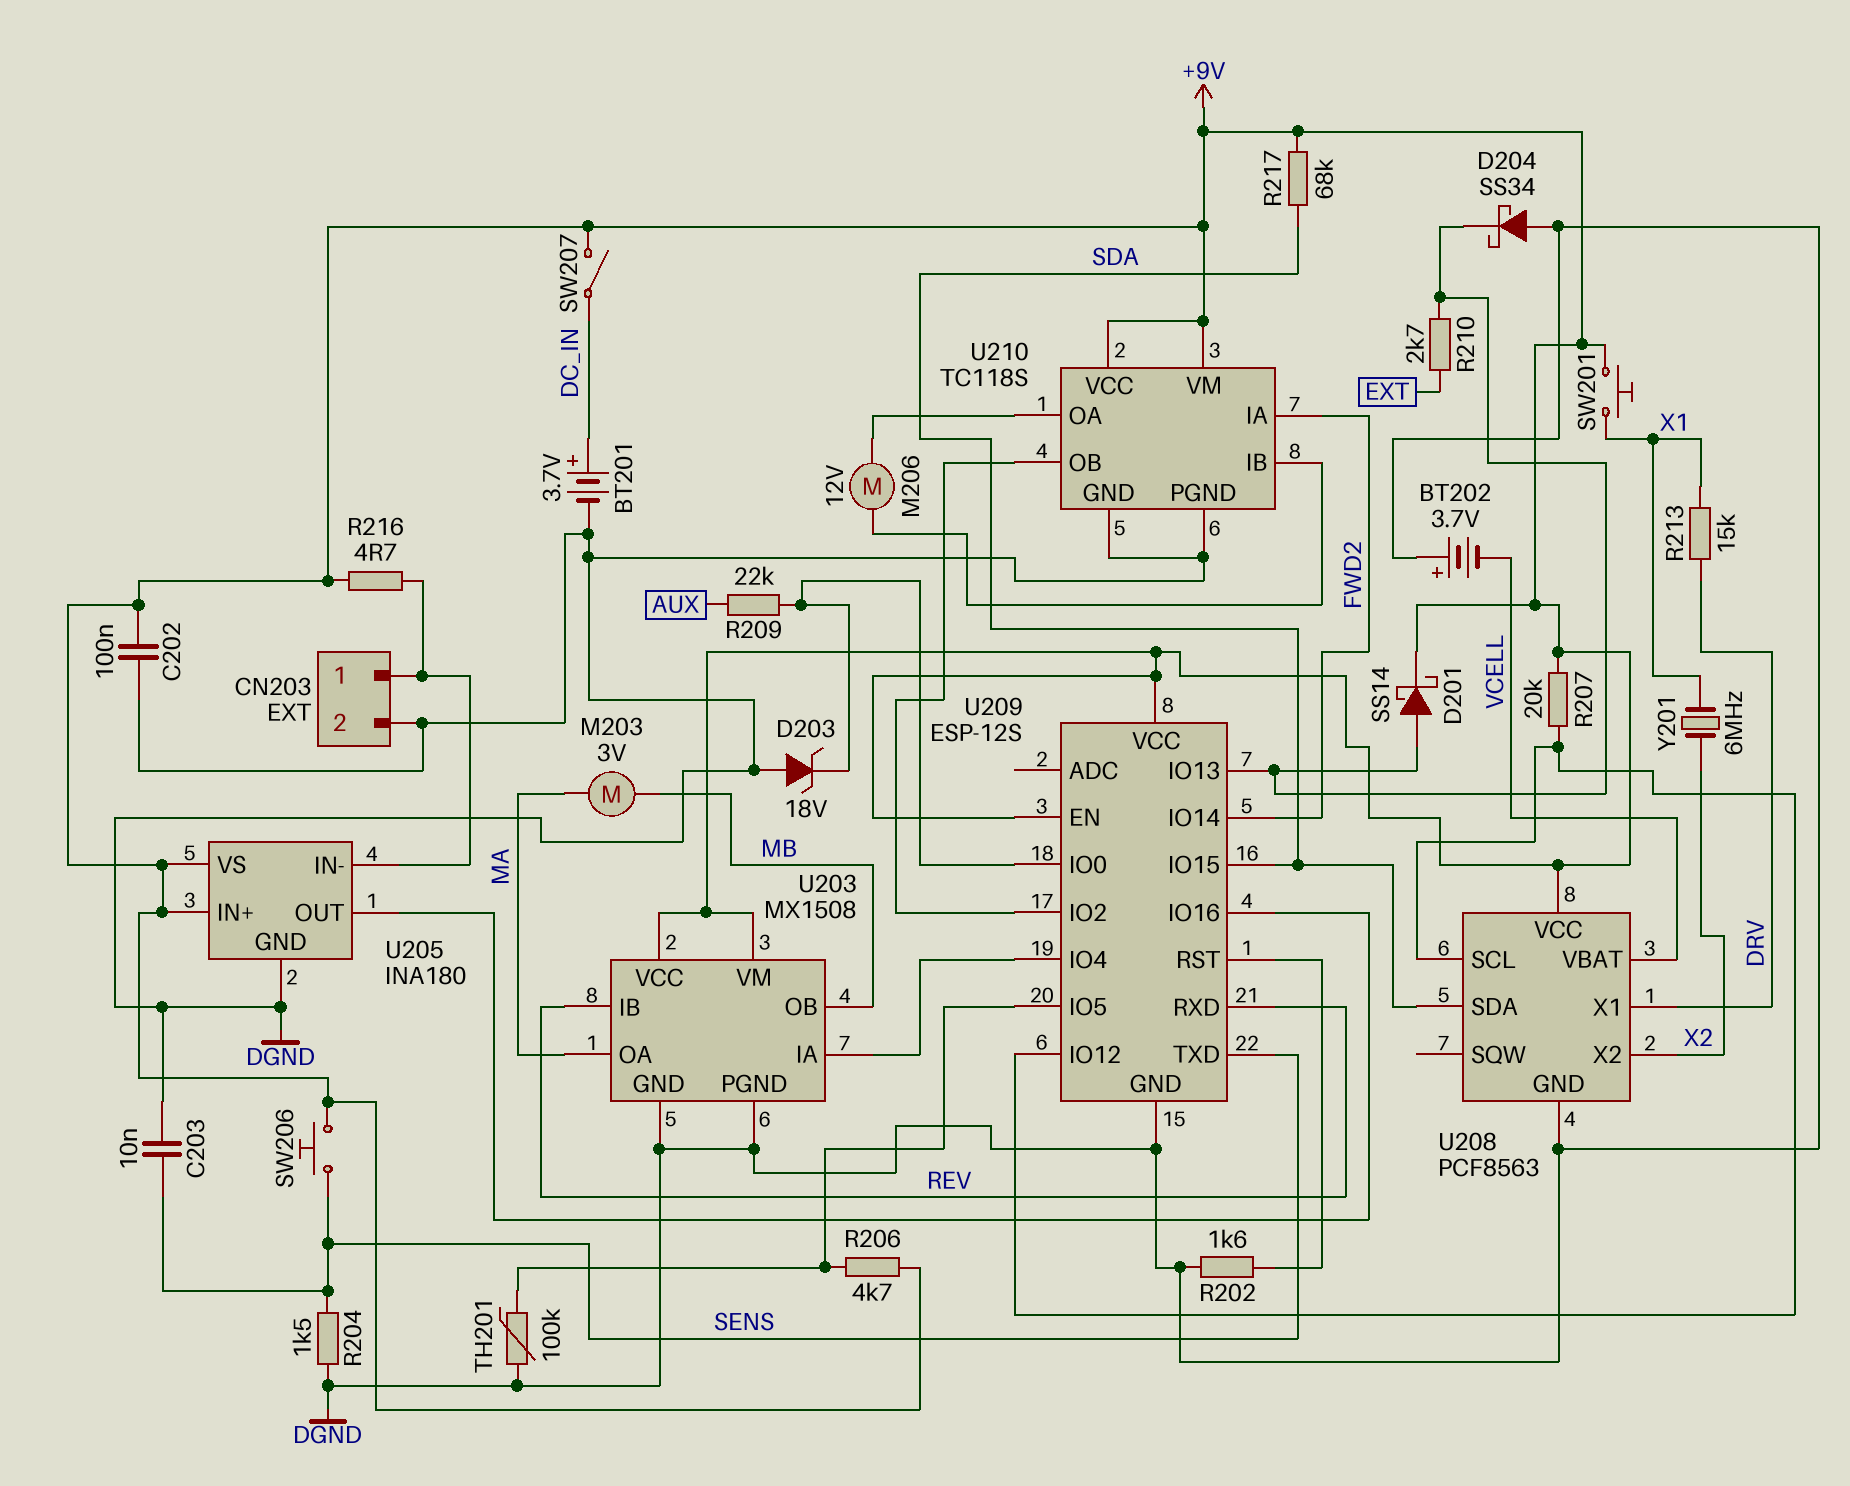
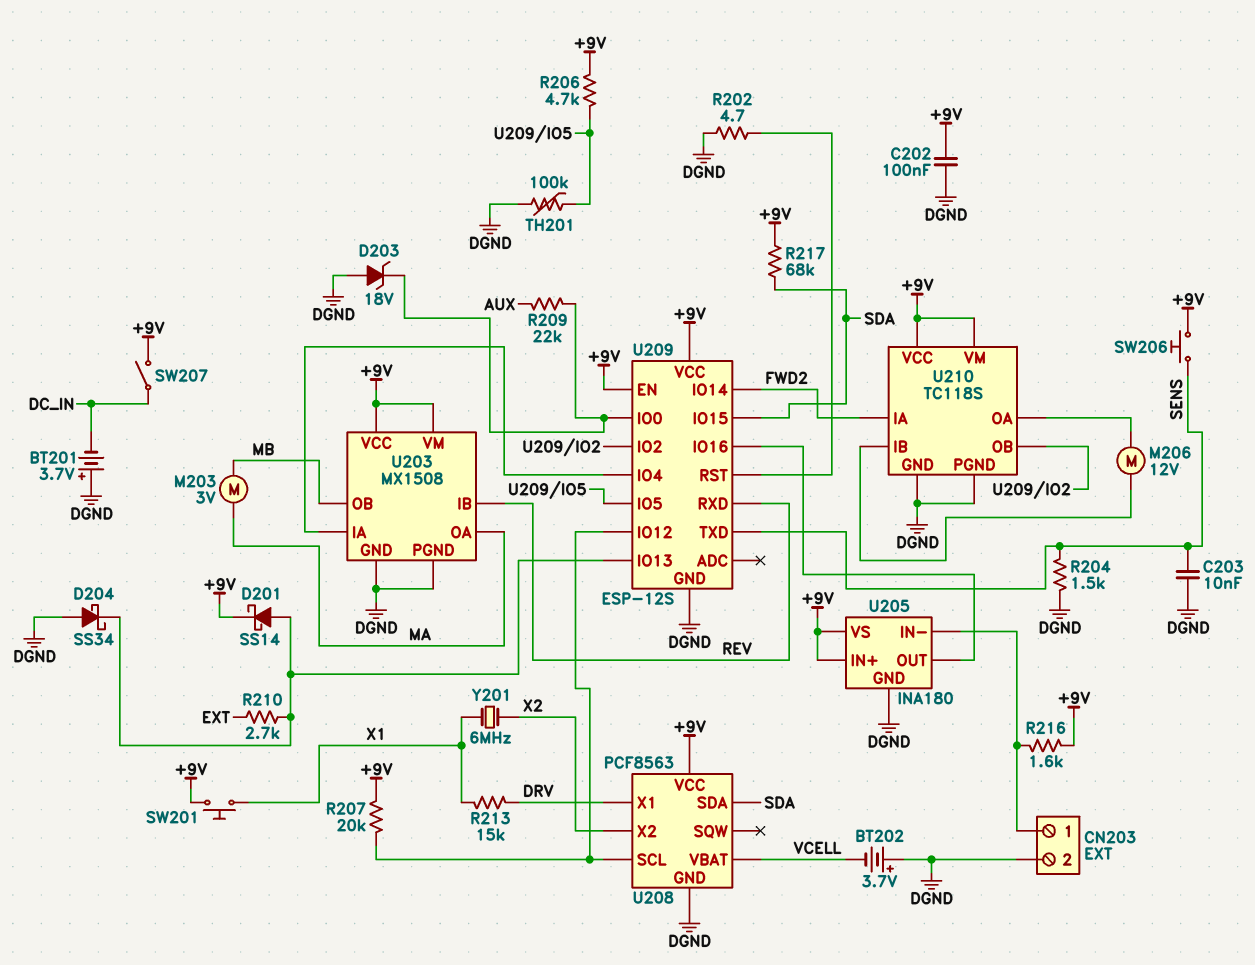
BT201: 3.7V (plus DC_IN, minus DGND) -> 3.7V (plus DGND, minus DC_IN)
R202: 1.6k (DGND, U209/RST) -> 4.7 (DGND, U209/RST)
R216: 4.7 (+9V, CN203/1) -> 1.6k (+9V, CN203/1)

